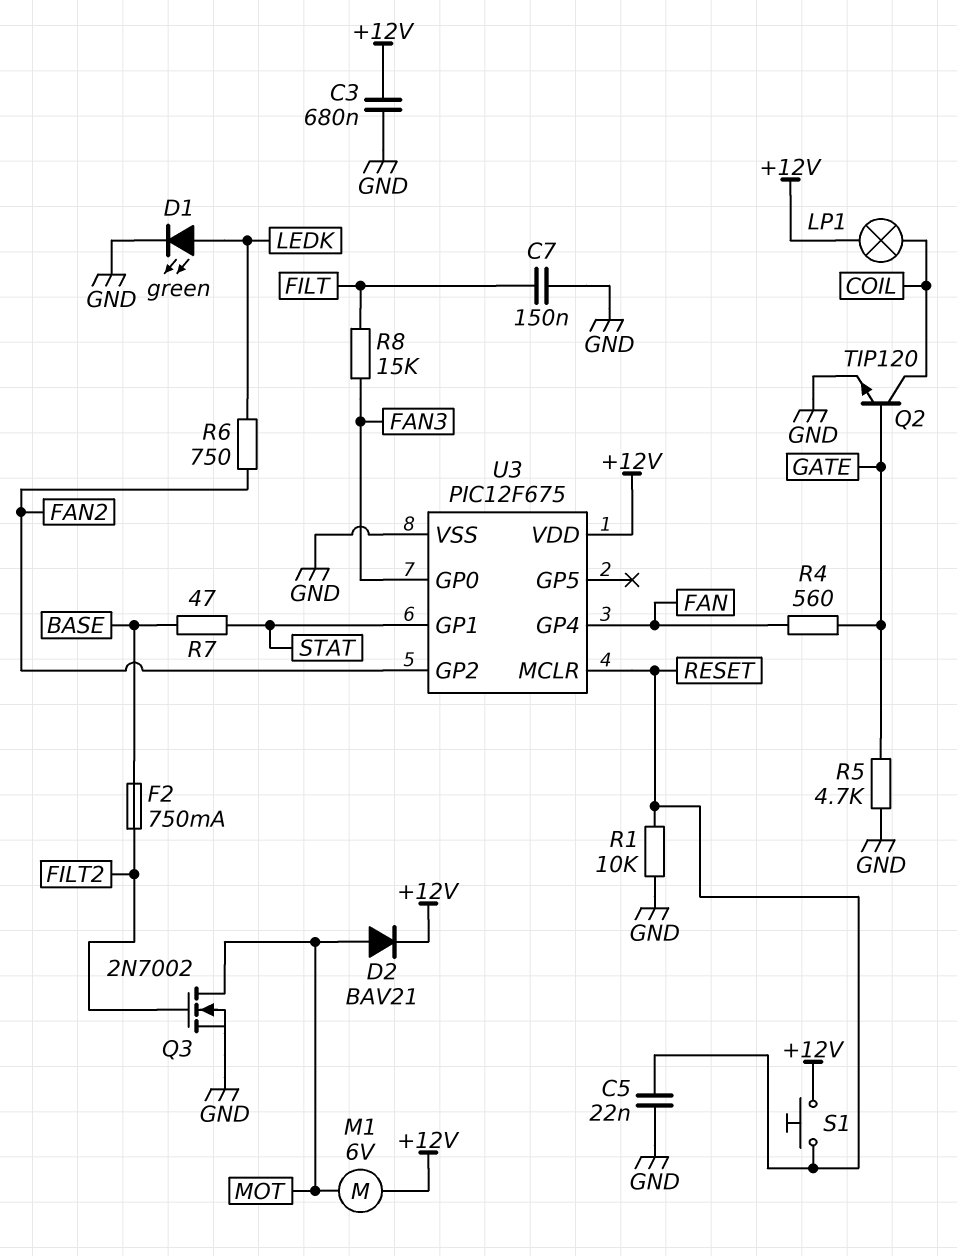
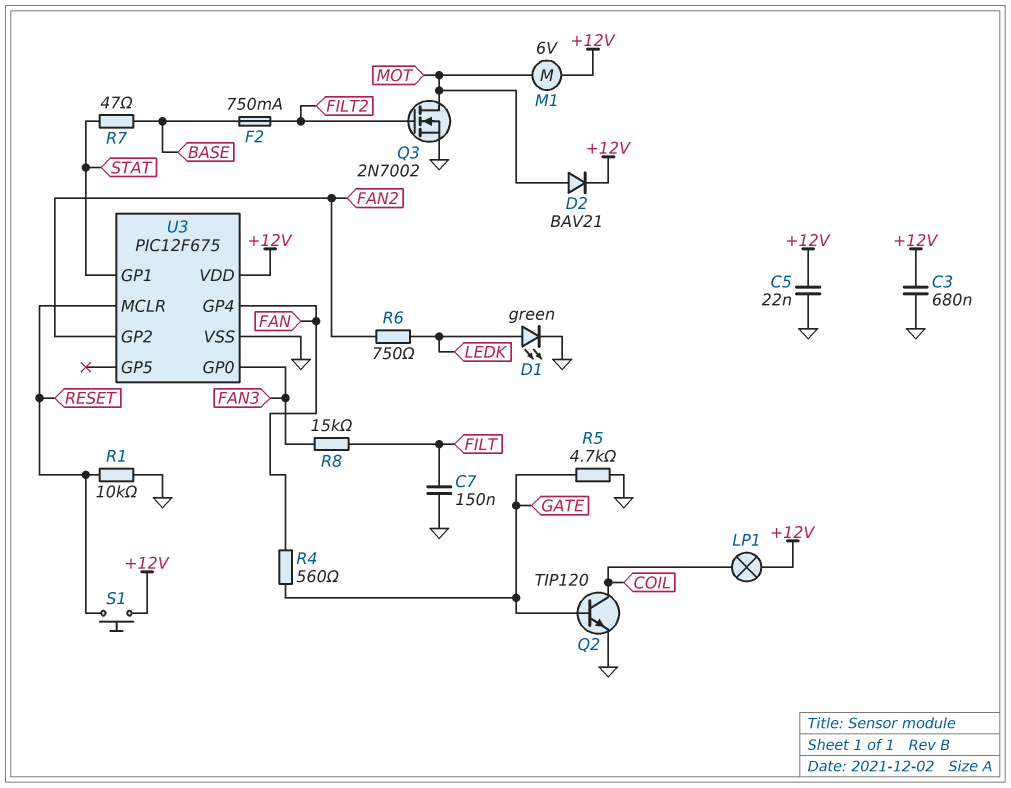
C5: 22nF (GND, RESET) -> 22nF (+12V, GND)

